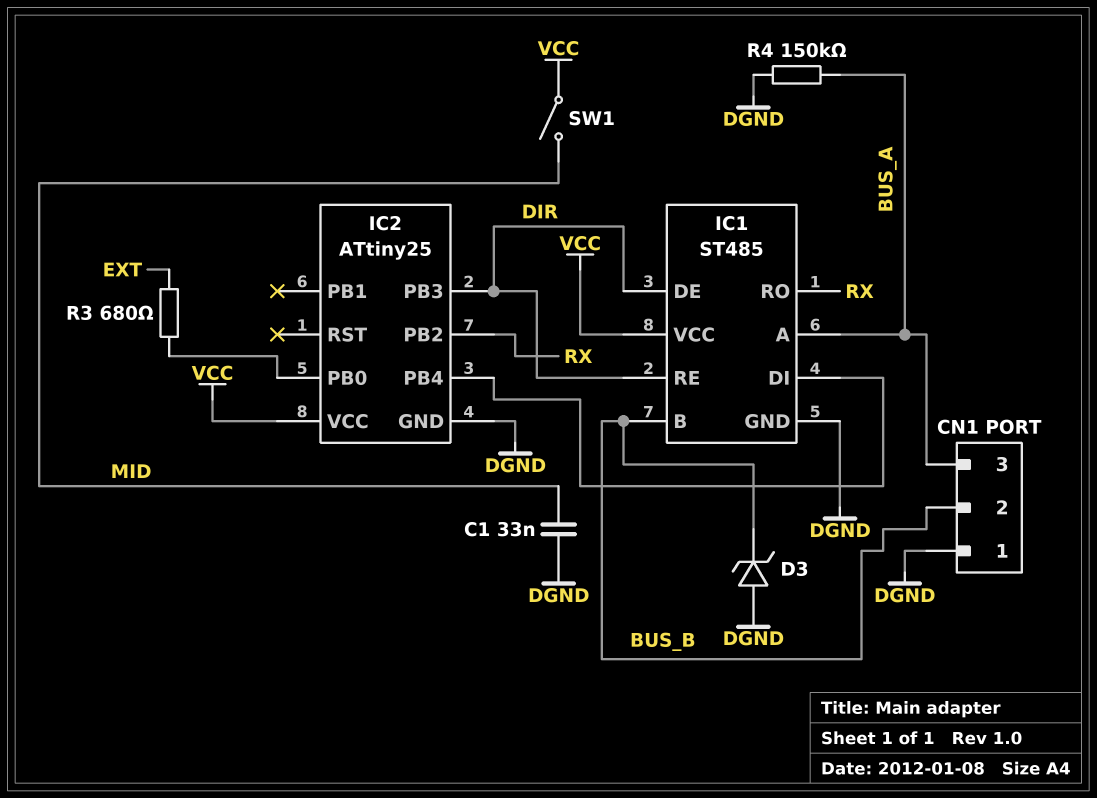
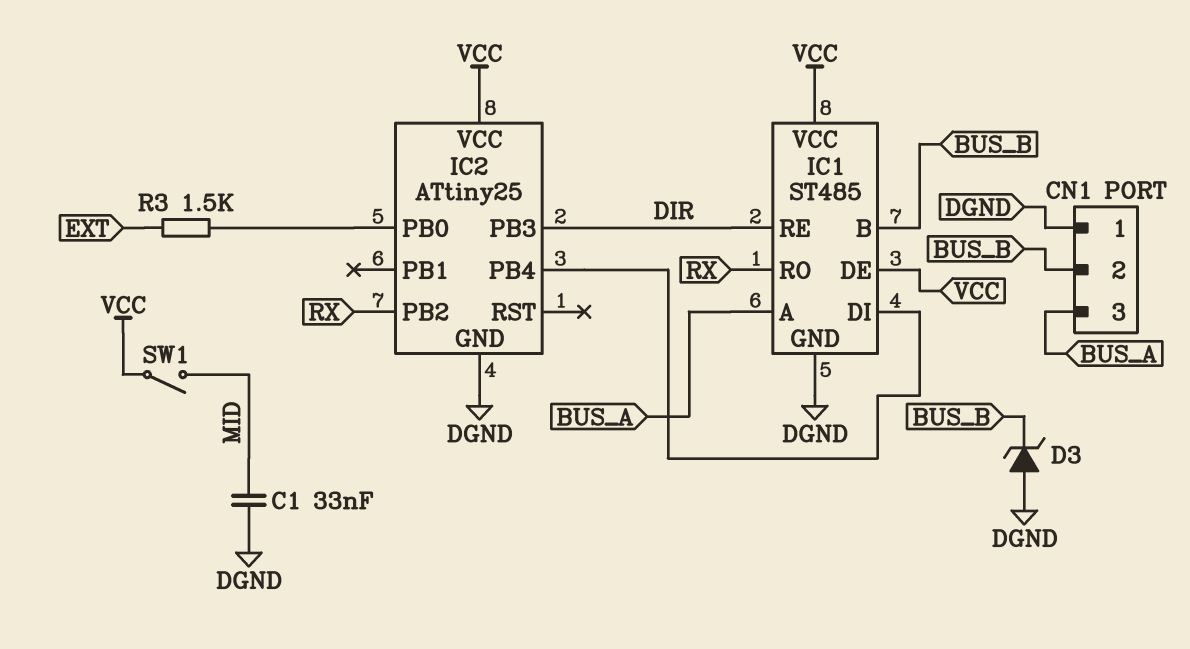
IC1 pin DE: DIR -> VCC
R3: 680 (EXT, IC2/PB0) -> 1.5k (EXT, IC2/PB0)
R4: 150k (BUS_A, DGND) -> none

